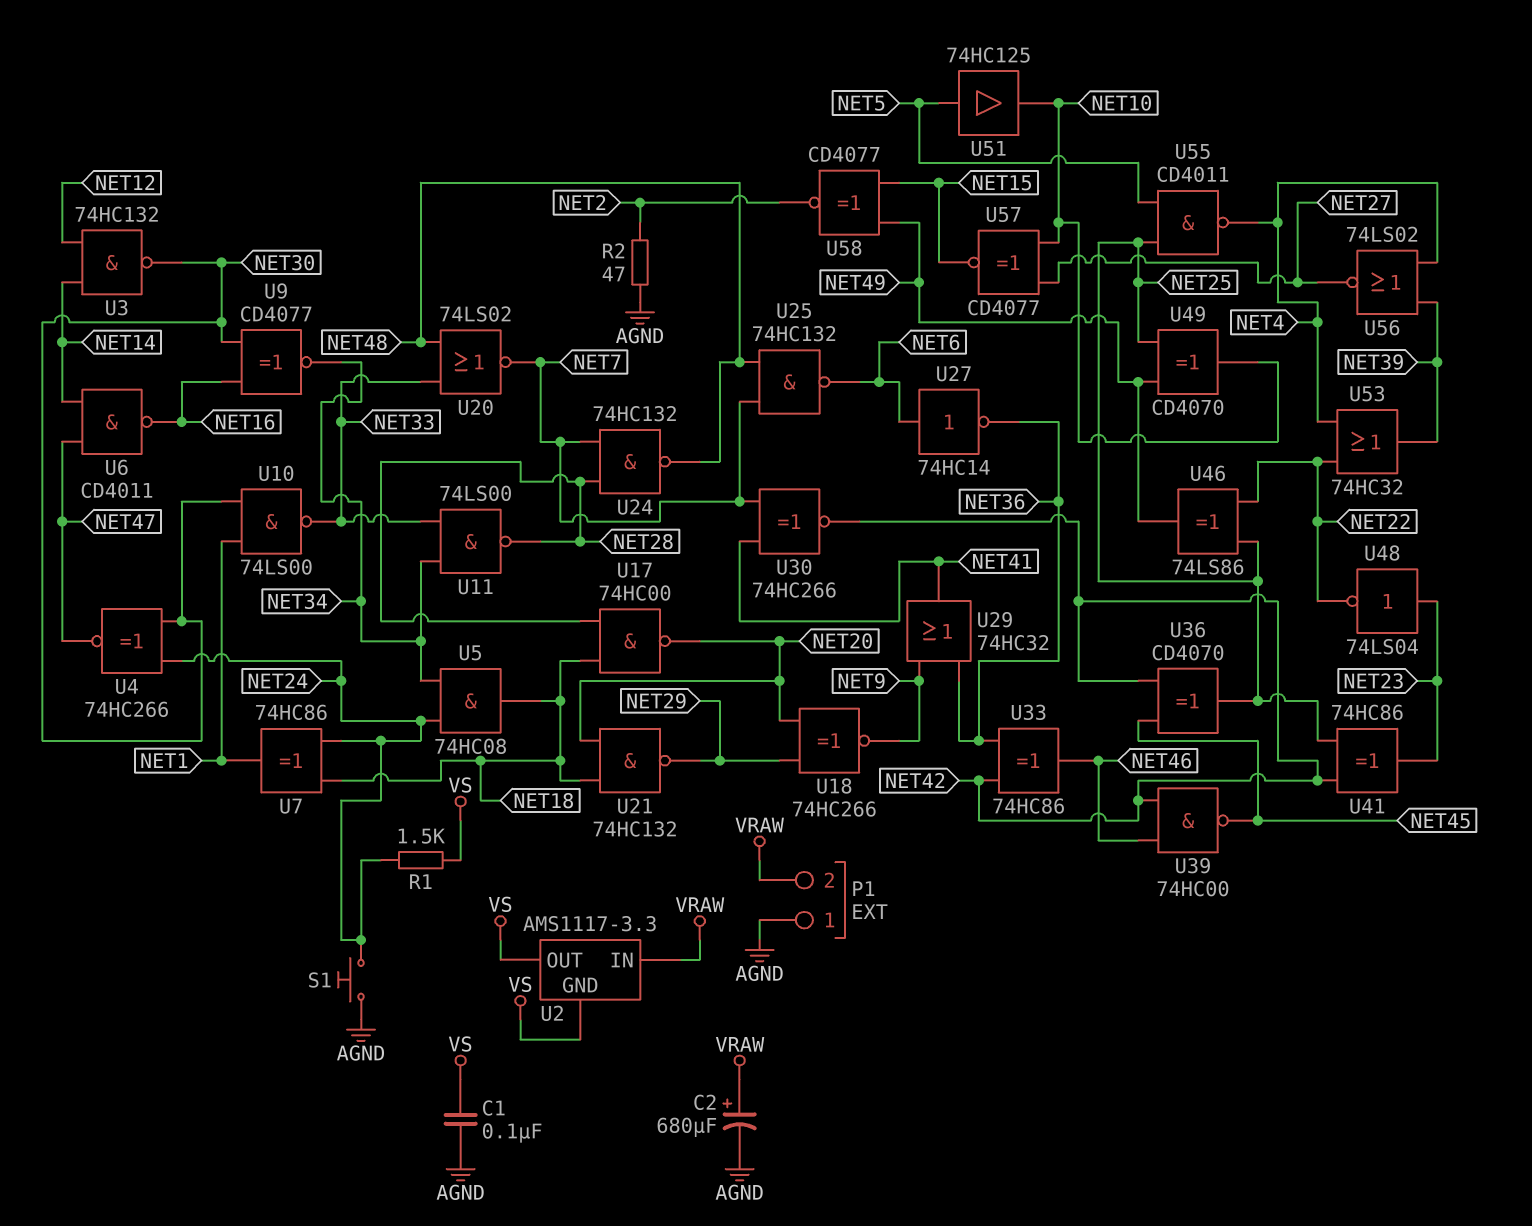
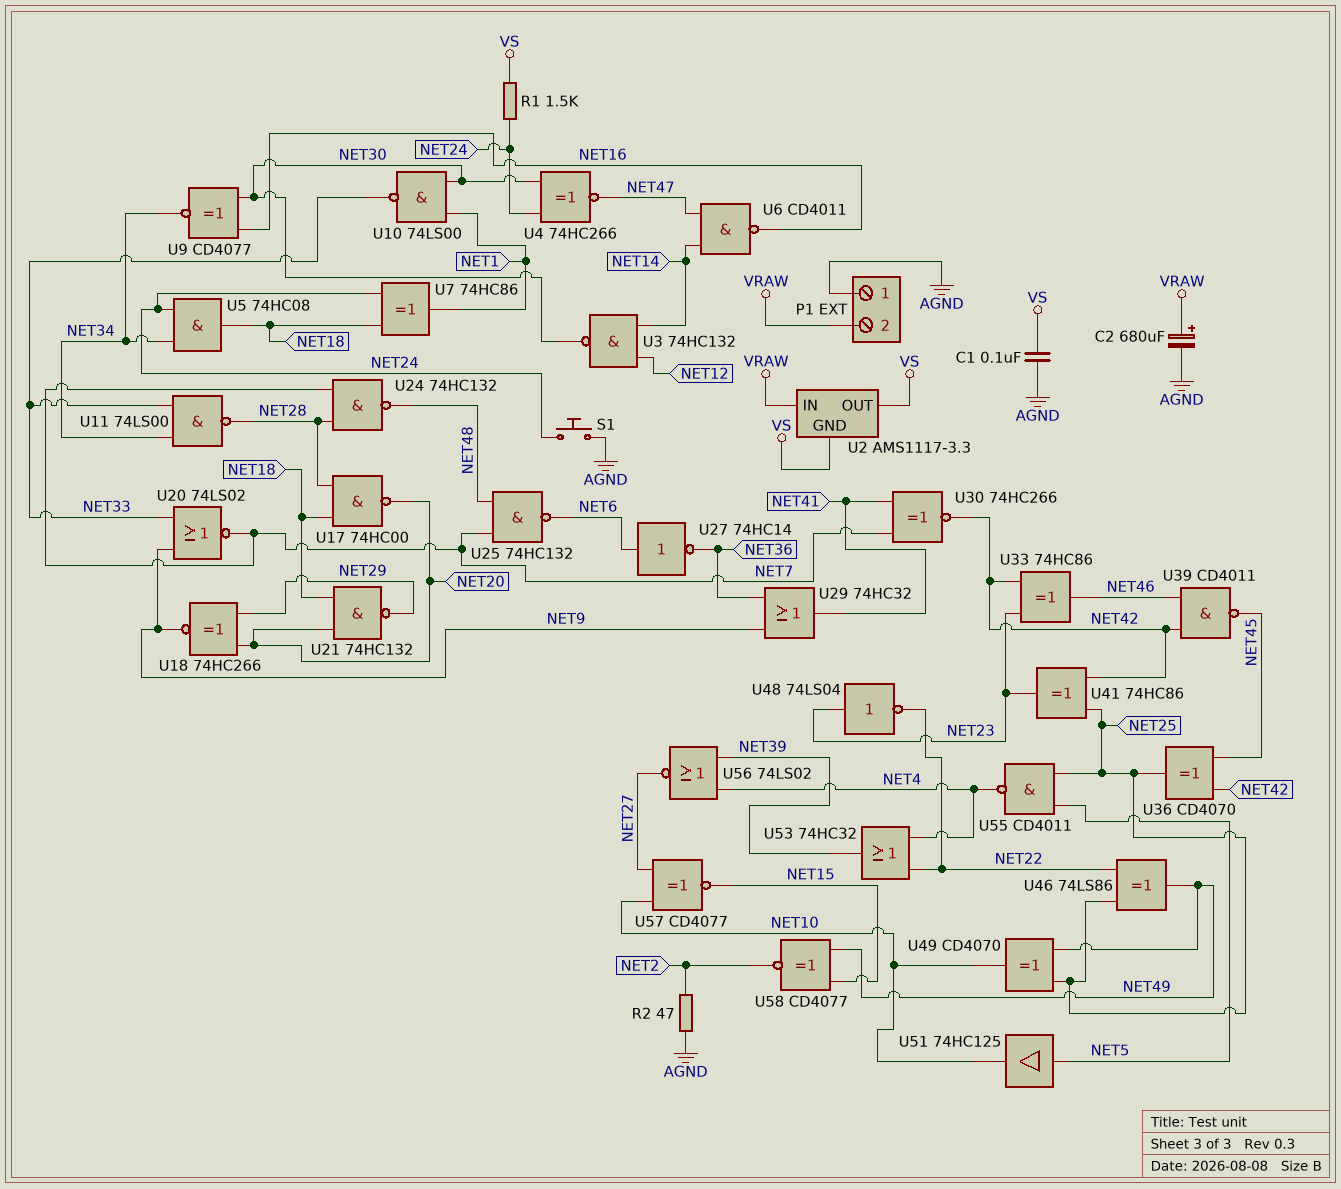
U20: NOR 74LS02 (in NET33, in NET48, out NET7) -> NOR 74LS02 (in NET9, in NET33, out NET7)
U33: XOR 74HC86 (in NET36, in NET42, out NET46) -> XOR 74HC86 (in NET23, in NET42, out NET46)
U39: NAND 74HC00 (in NET42, in NET46, out NET45) -> NAND CD4011 (in NET42, in NET46, out NET45)

